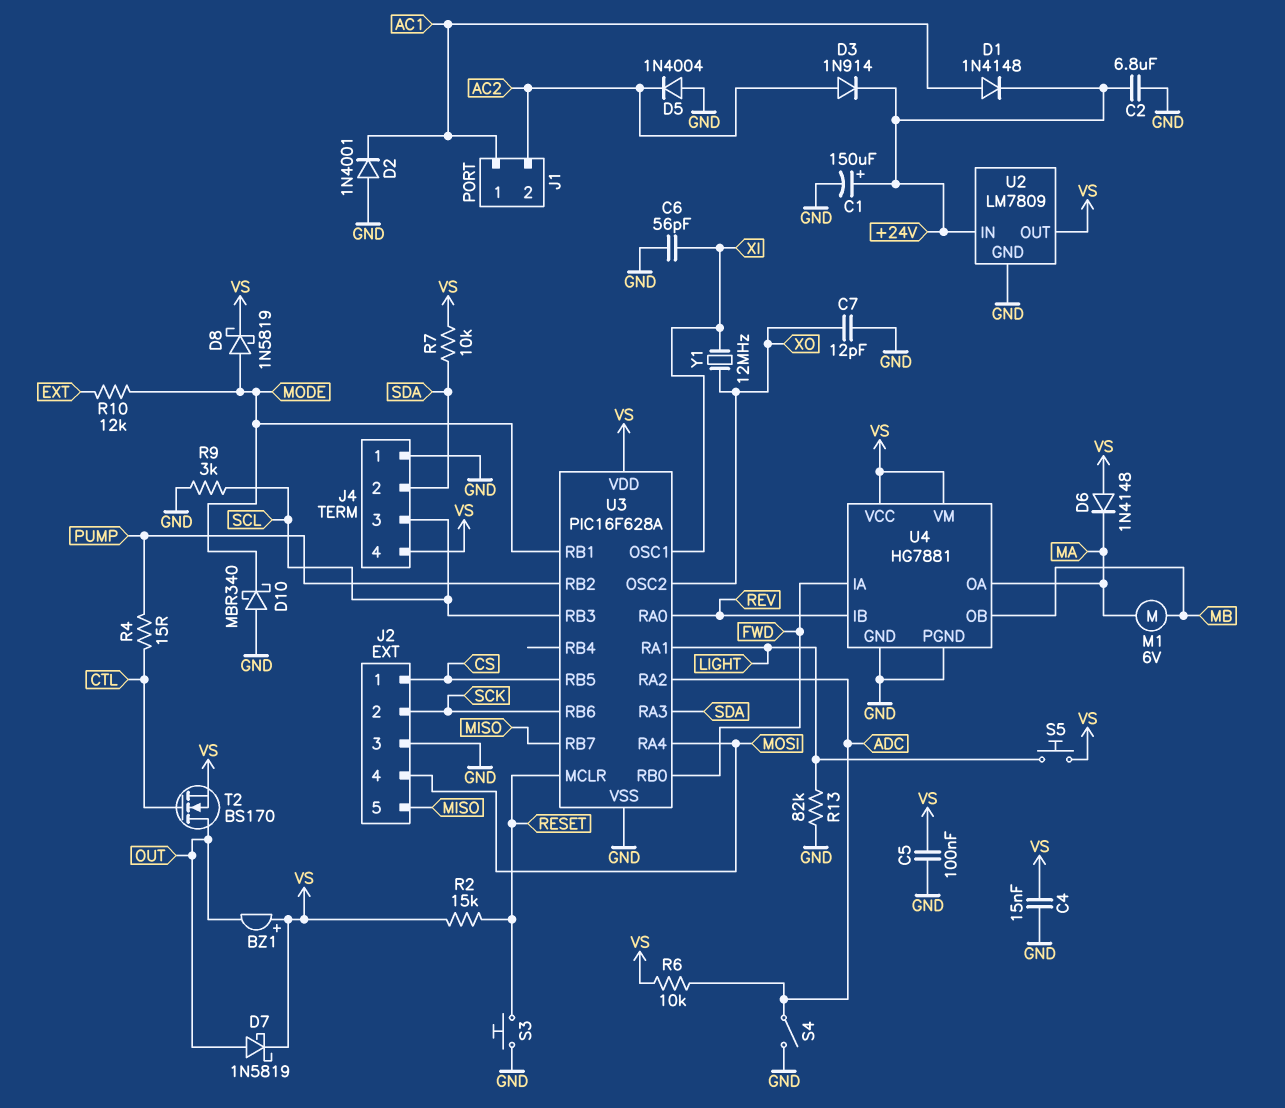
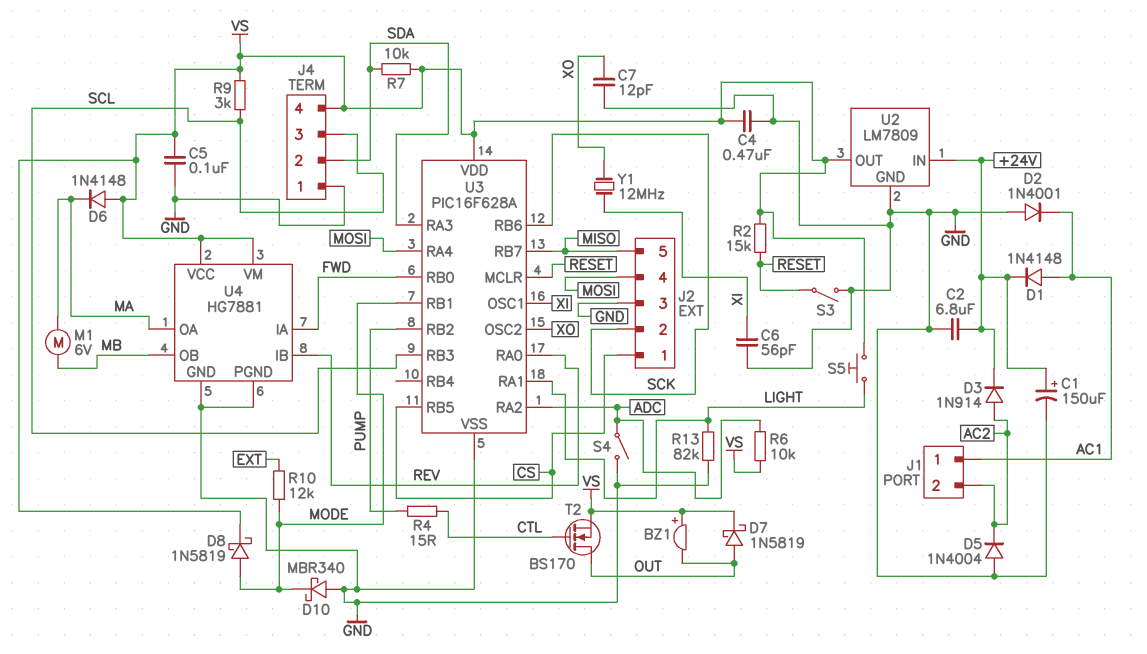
C4: 15nF (GND, VS) -> 470nF (GND, VS)
R9: 3k (GND, SCL) -> 3k (SCL, VS)
S3: button (GND, RESET) -> switch (GND, RESET)

